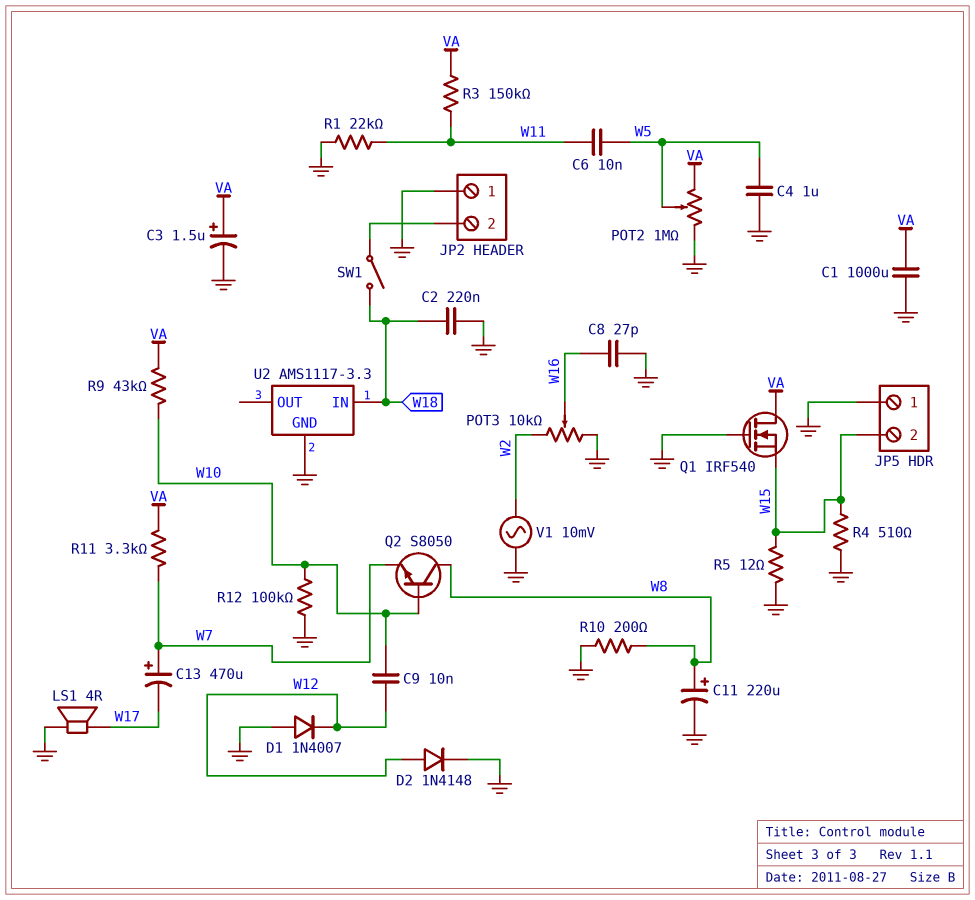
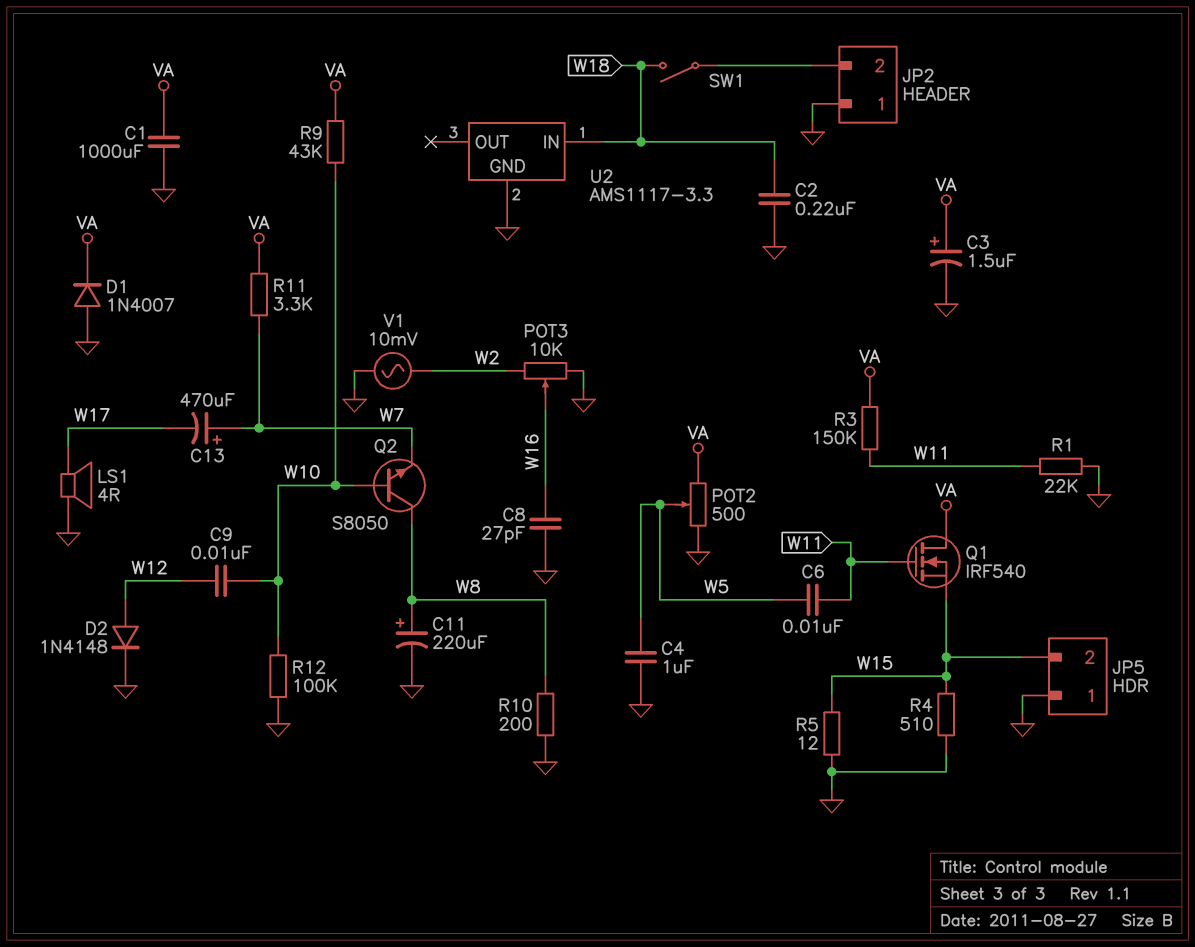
D1: diode 1N4007 (A GND, K W12) -> diode 1N4007 (A GND, K VA)
POT2: 1M (GND, VA, wiper W5) -> 500 (GND, VA, wiper W5)
Q1: NMOS IRF540 (G GND, D VA, S W15) -> NMOS IRF540 (G W11, D VA, S W15)

